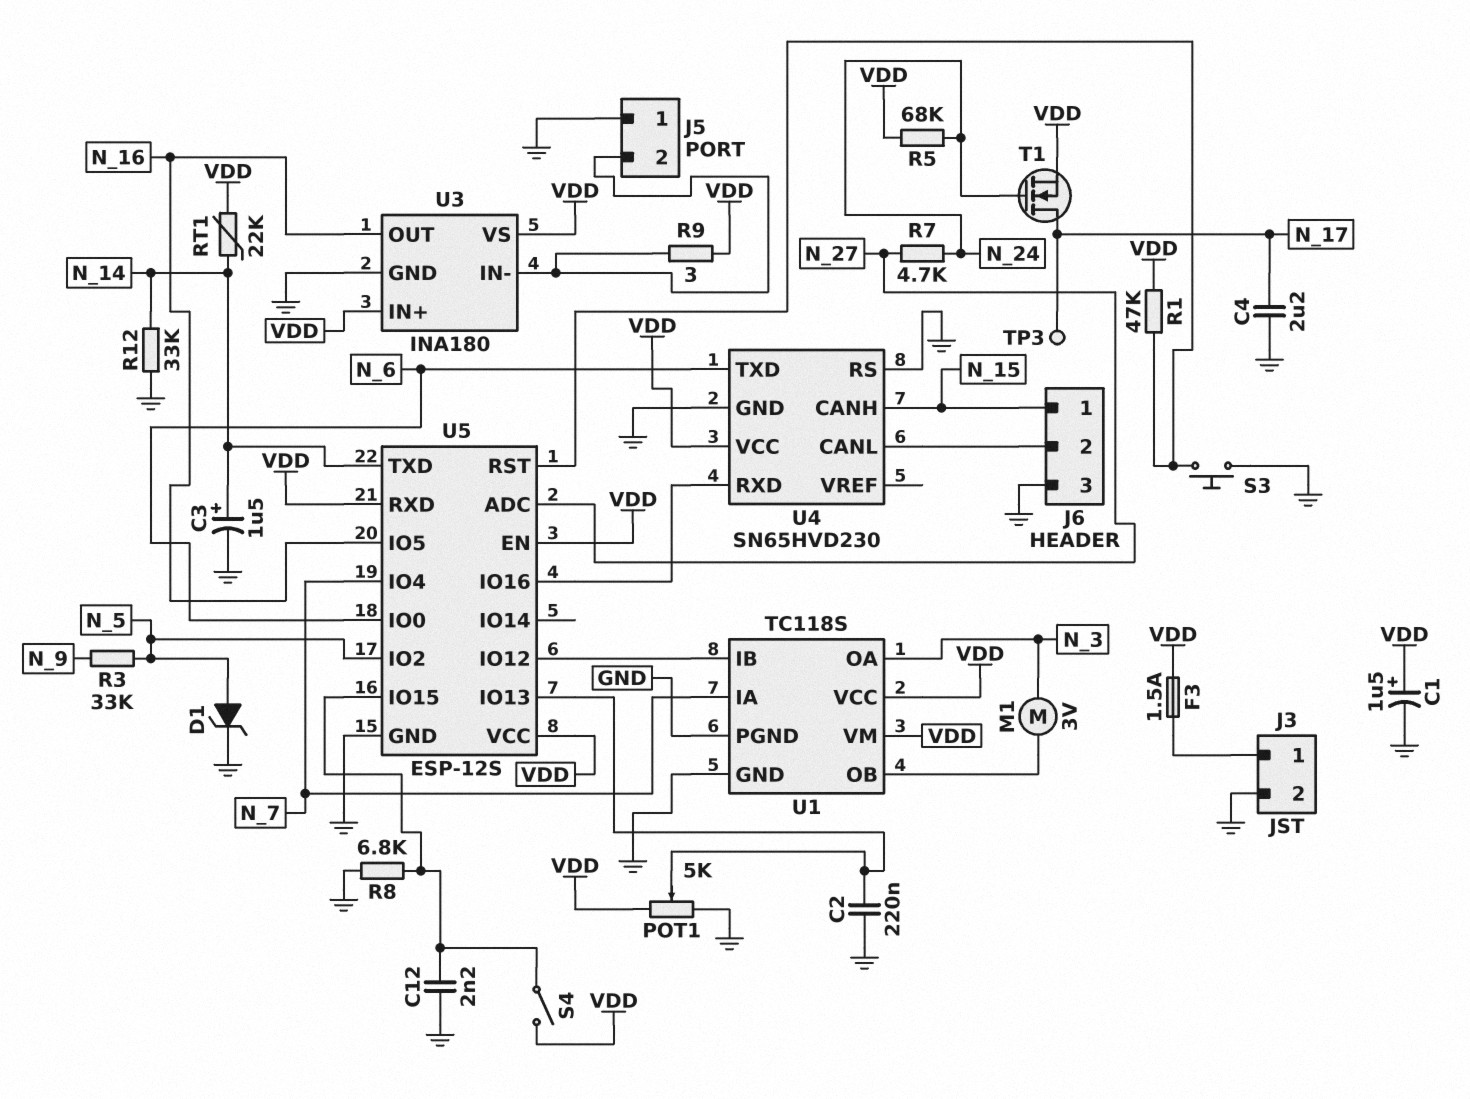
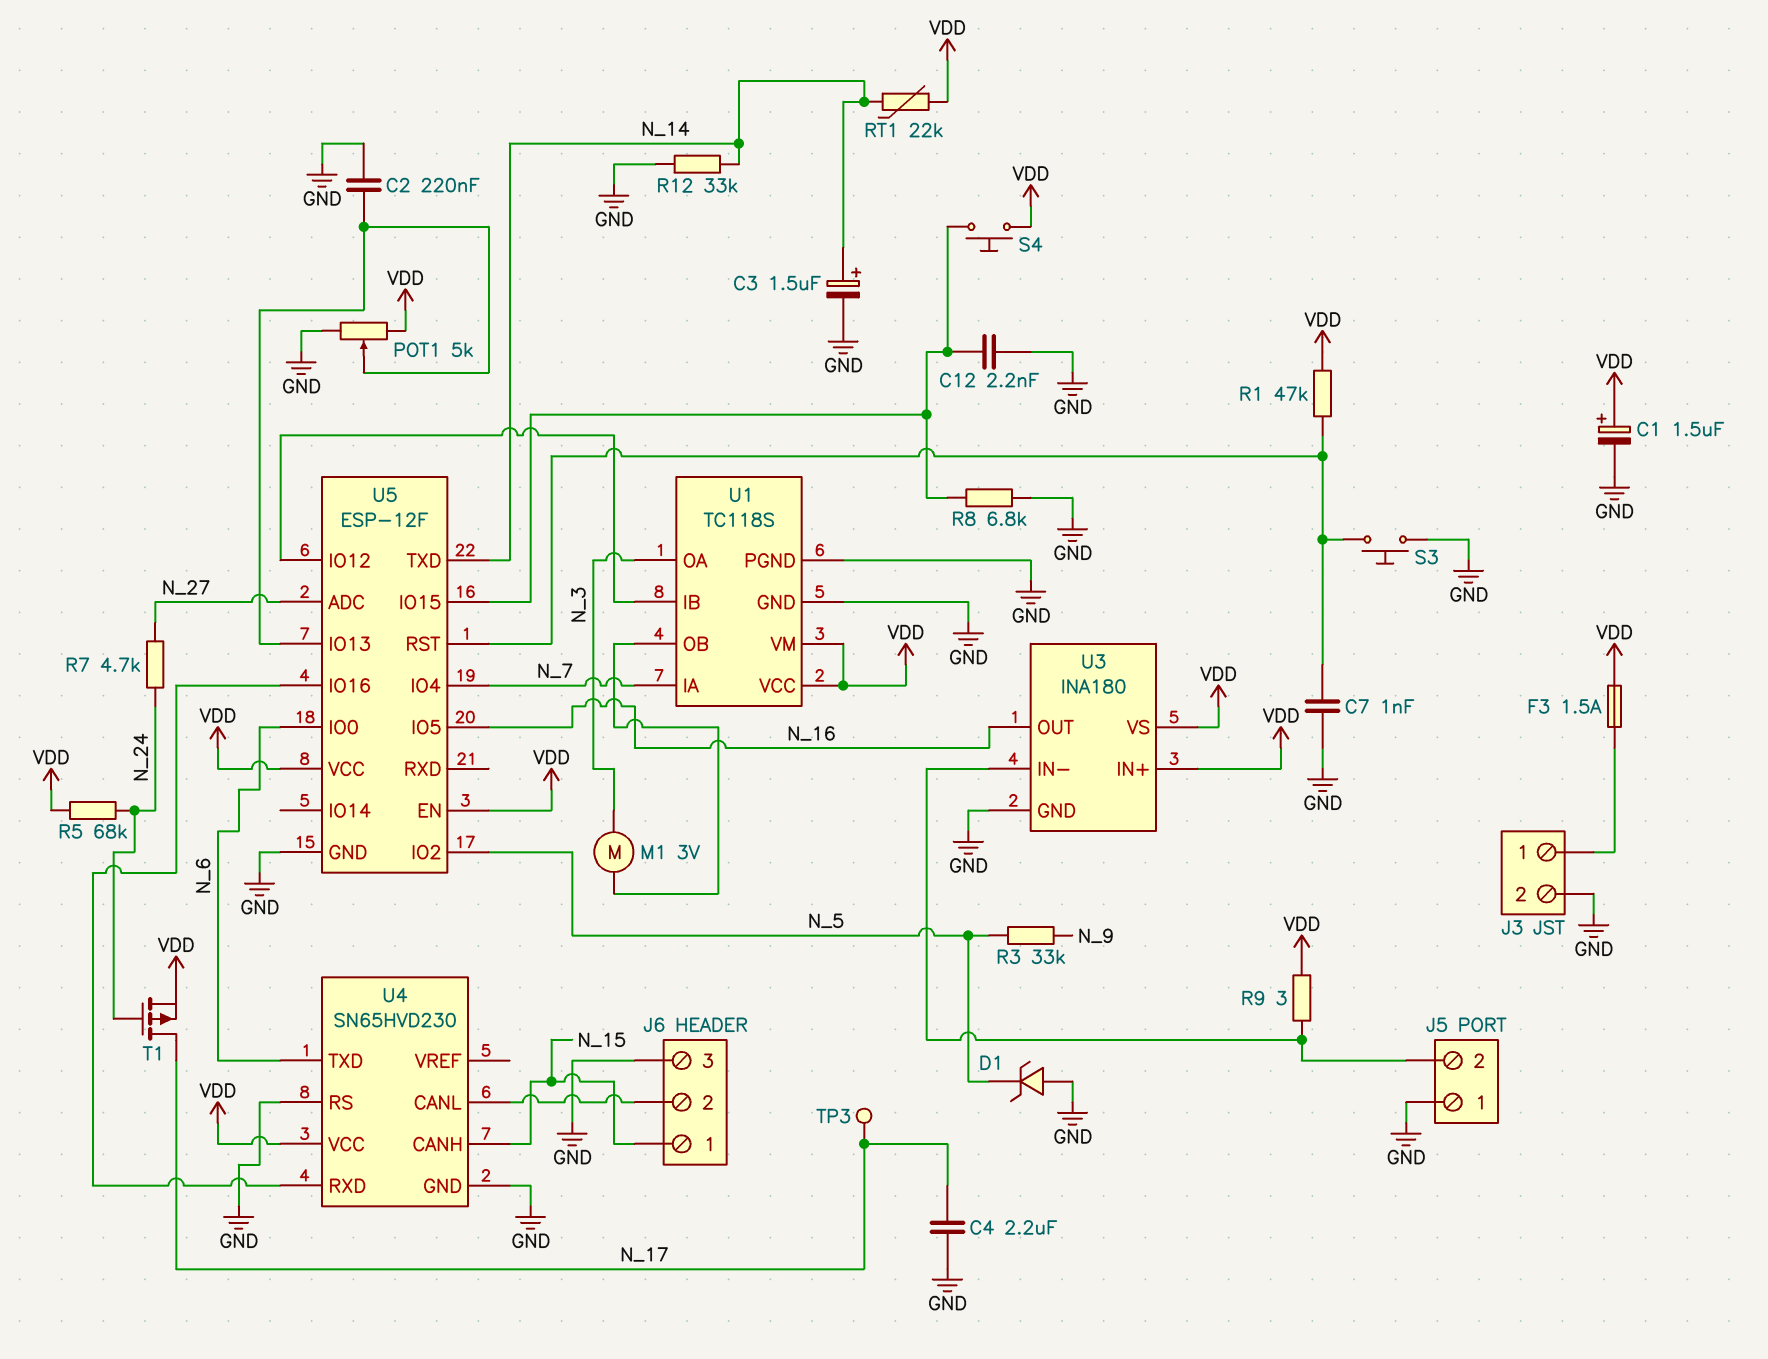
C7: none -> 1nF (GND, U5/RST)
D1: zener (A N_5, K GND) -> zener (A GND, K N_5)
S4: switch (U5/IO15, VDD) -> button (U5/IO15, VDD)
T1: NMOS (G N_24, D N_17, S VDD) -> PMOS (G N_24, D N_17, S VDD)
U5: ESP-12S -> ESP-12F
U5 pin RXD: VDD -> none

